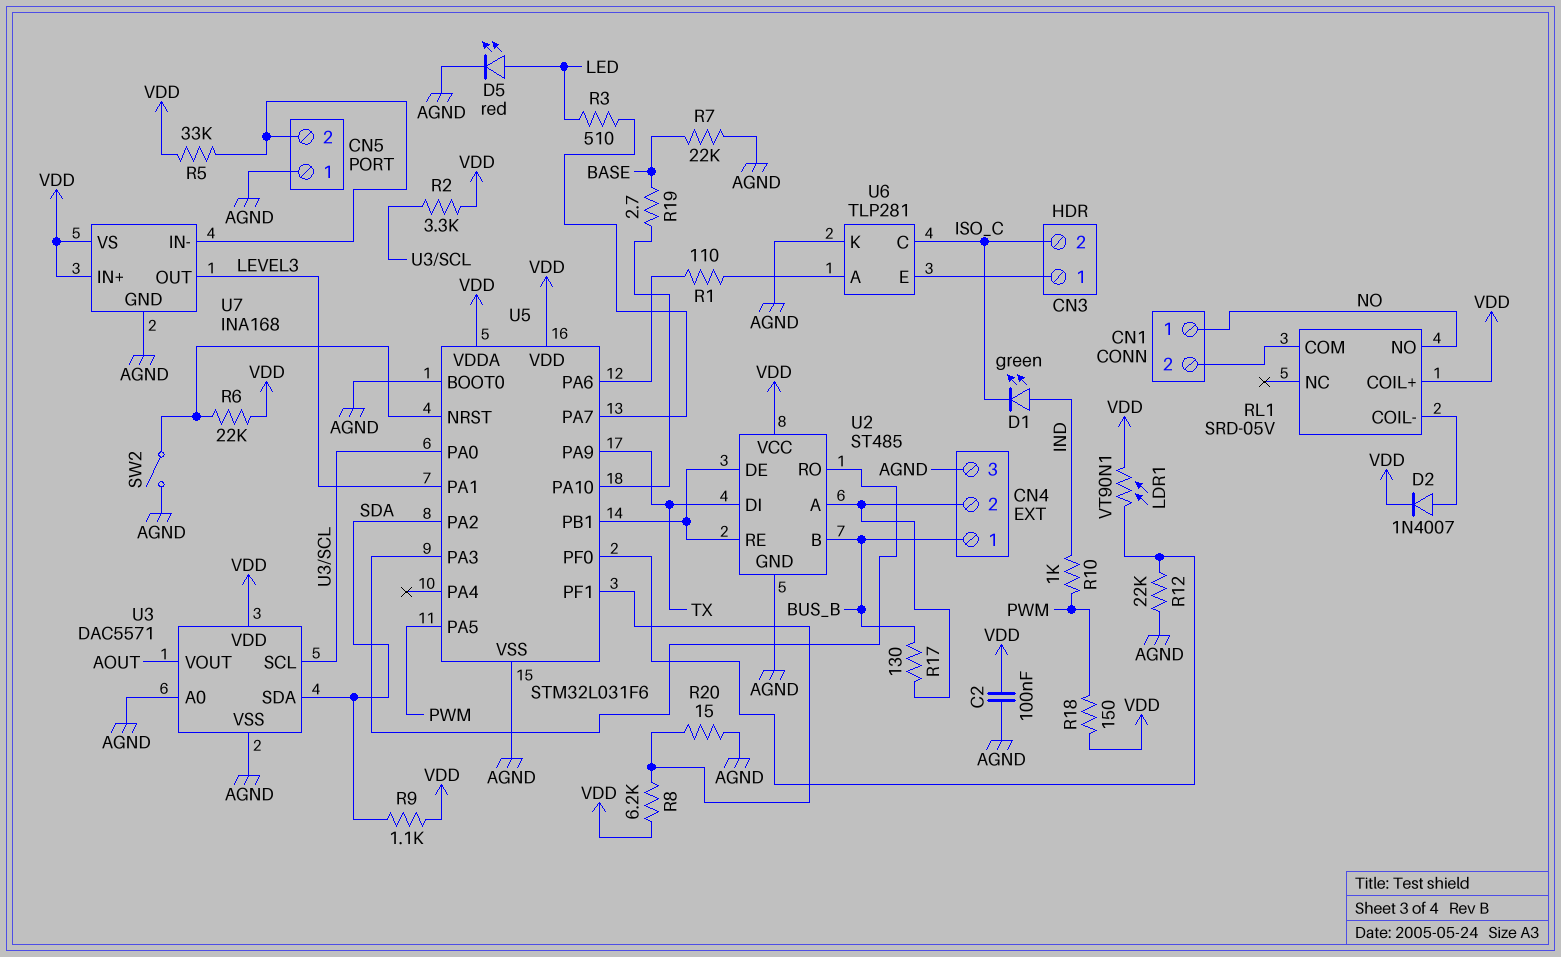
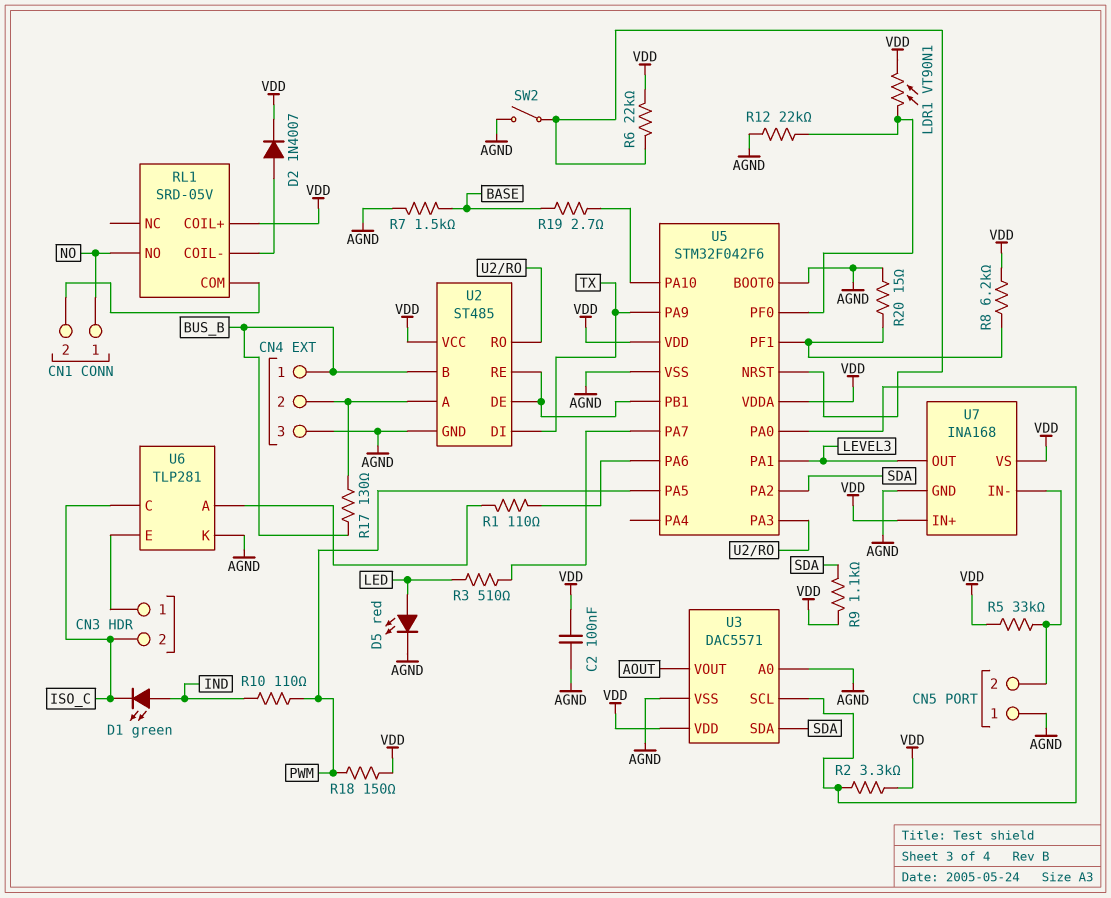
R7: 22k (AGND, BASE) -> 1.5k (AGND, BASE)
R10: 1k (IND, PWM) -> 110 (IND, PWM)
U5: STM32L031F6 -> STM32F042F6

